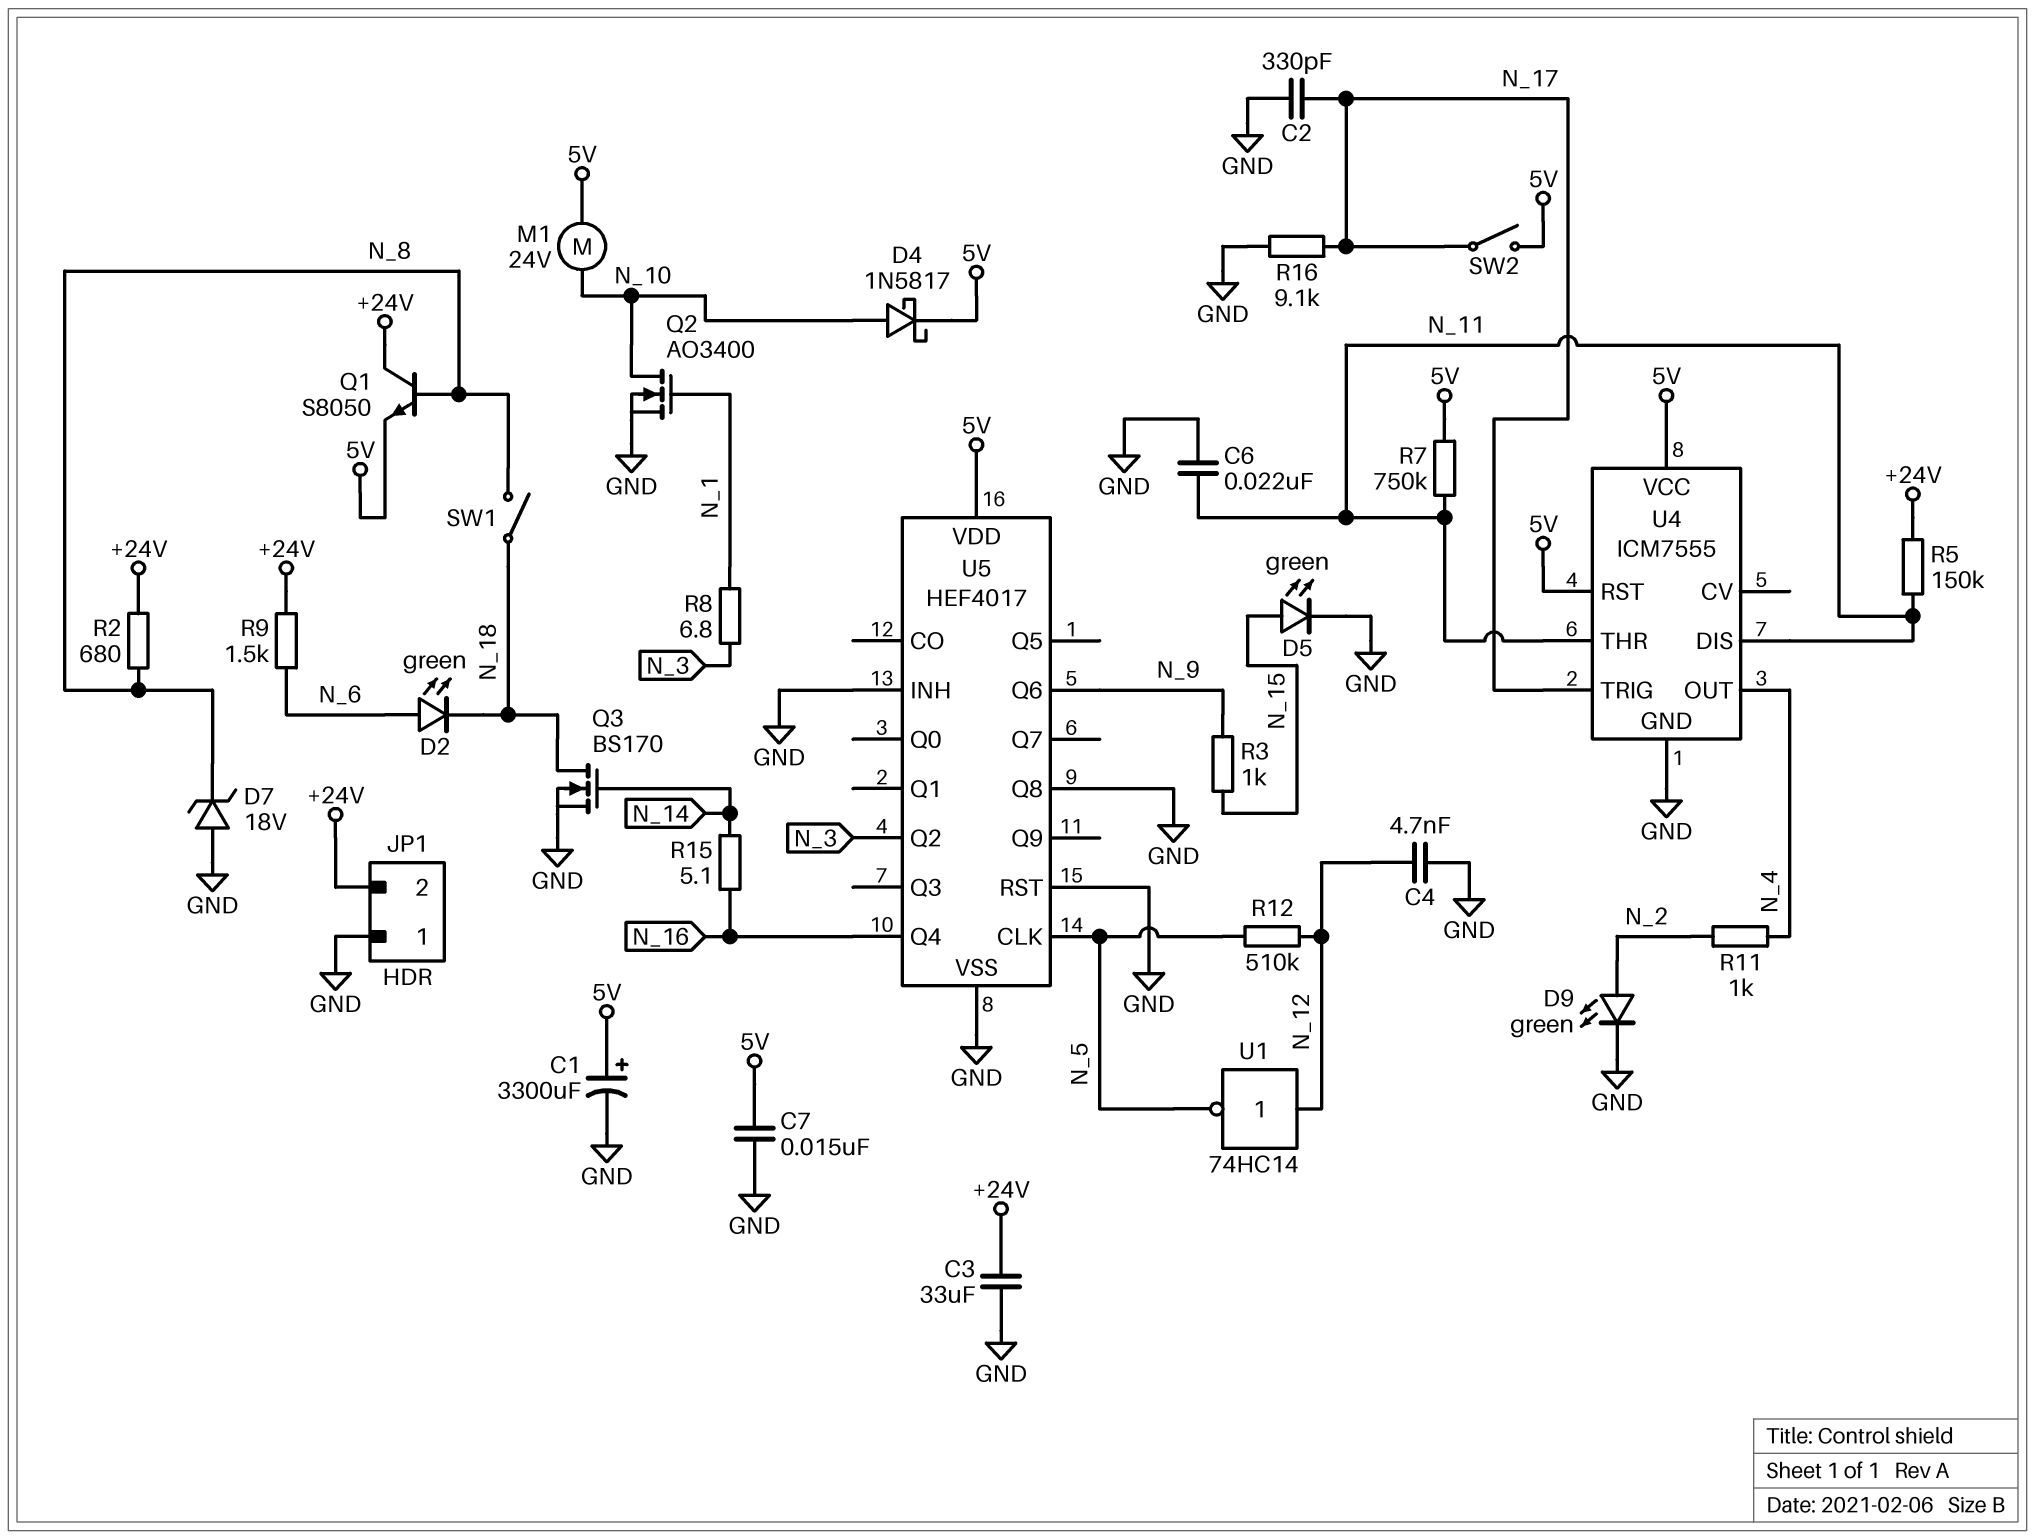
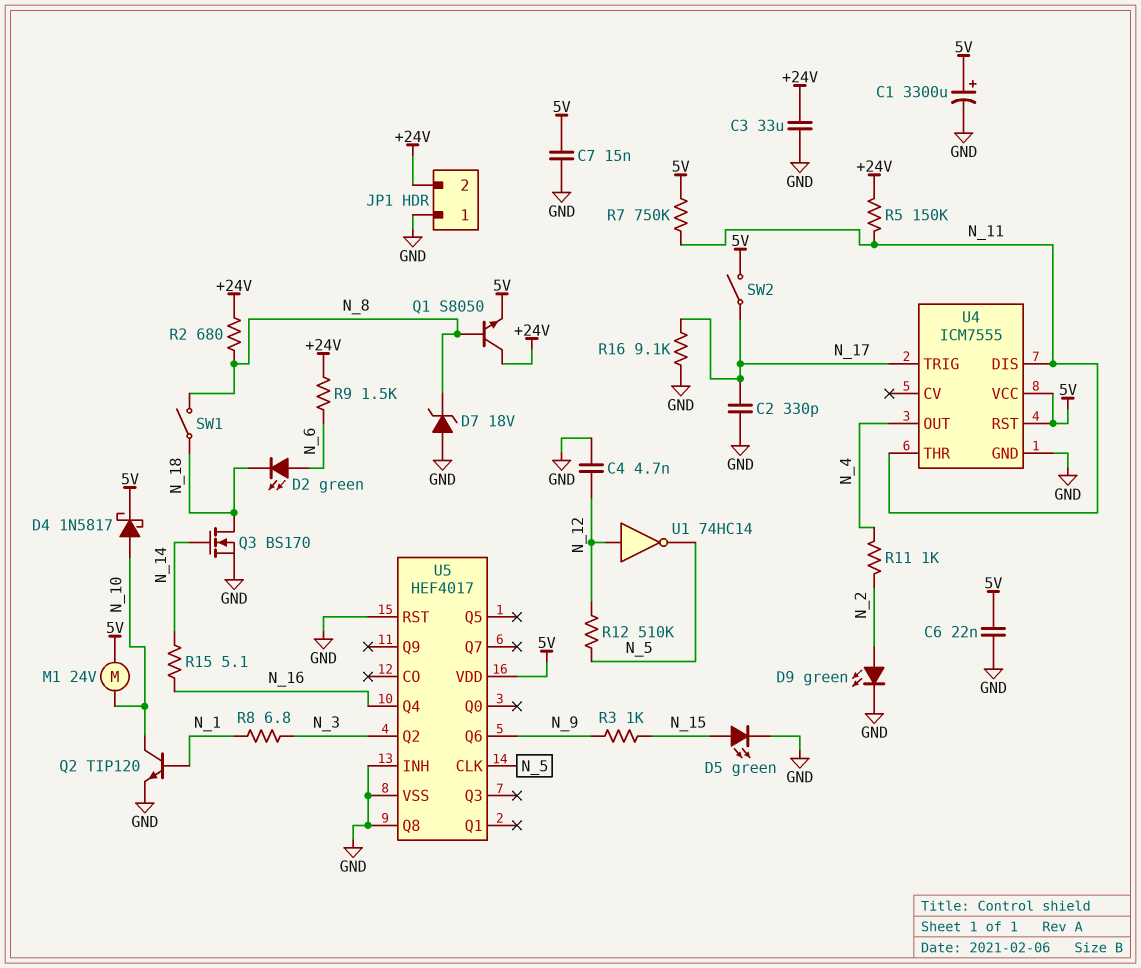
C6: 22nF (GND, N_11) -> 22nF (5V, GND)
Q2: NMOS AO3400 (G N_1, D N_10, S GND) -> NPN TIP120 (B N_1, C N_10, E GND)

